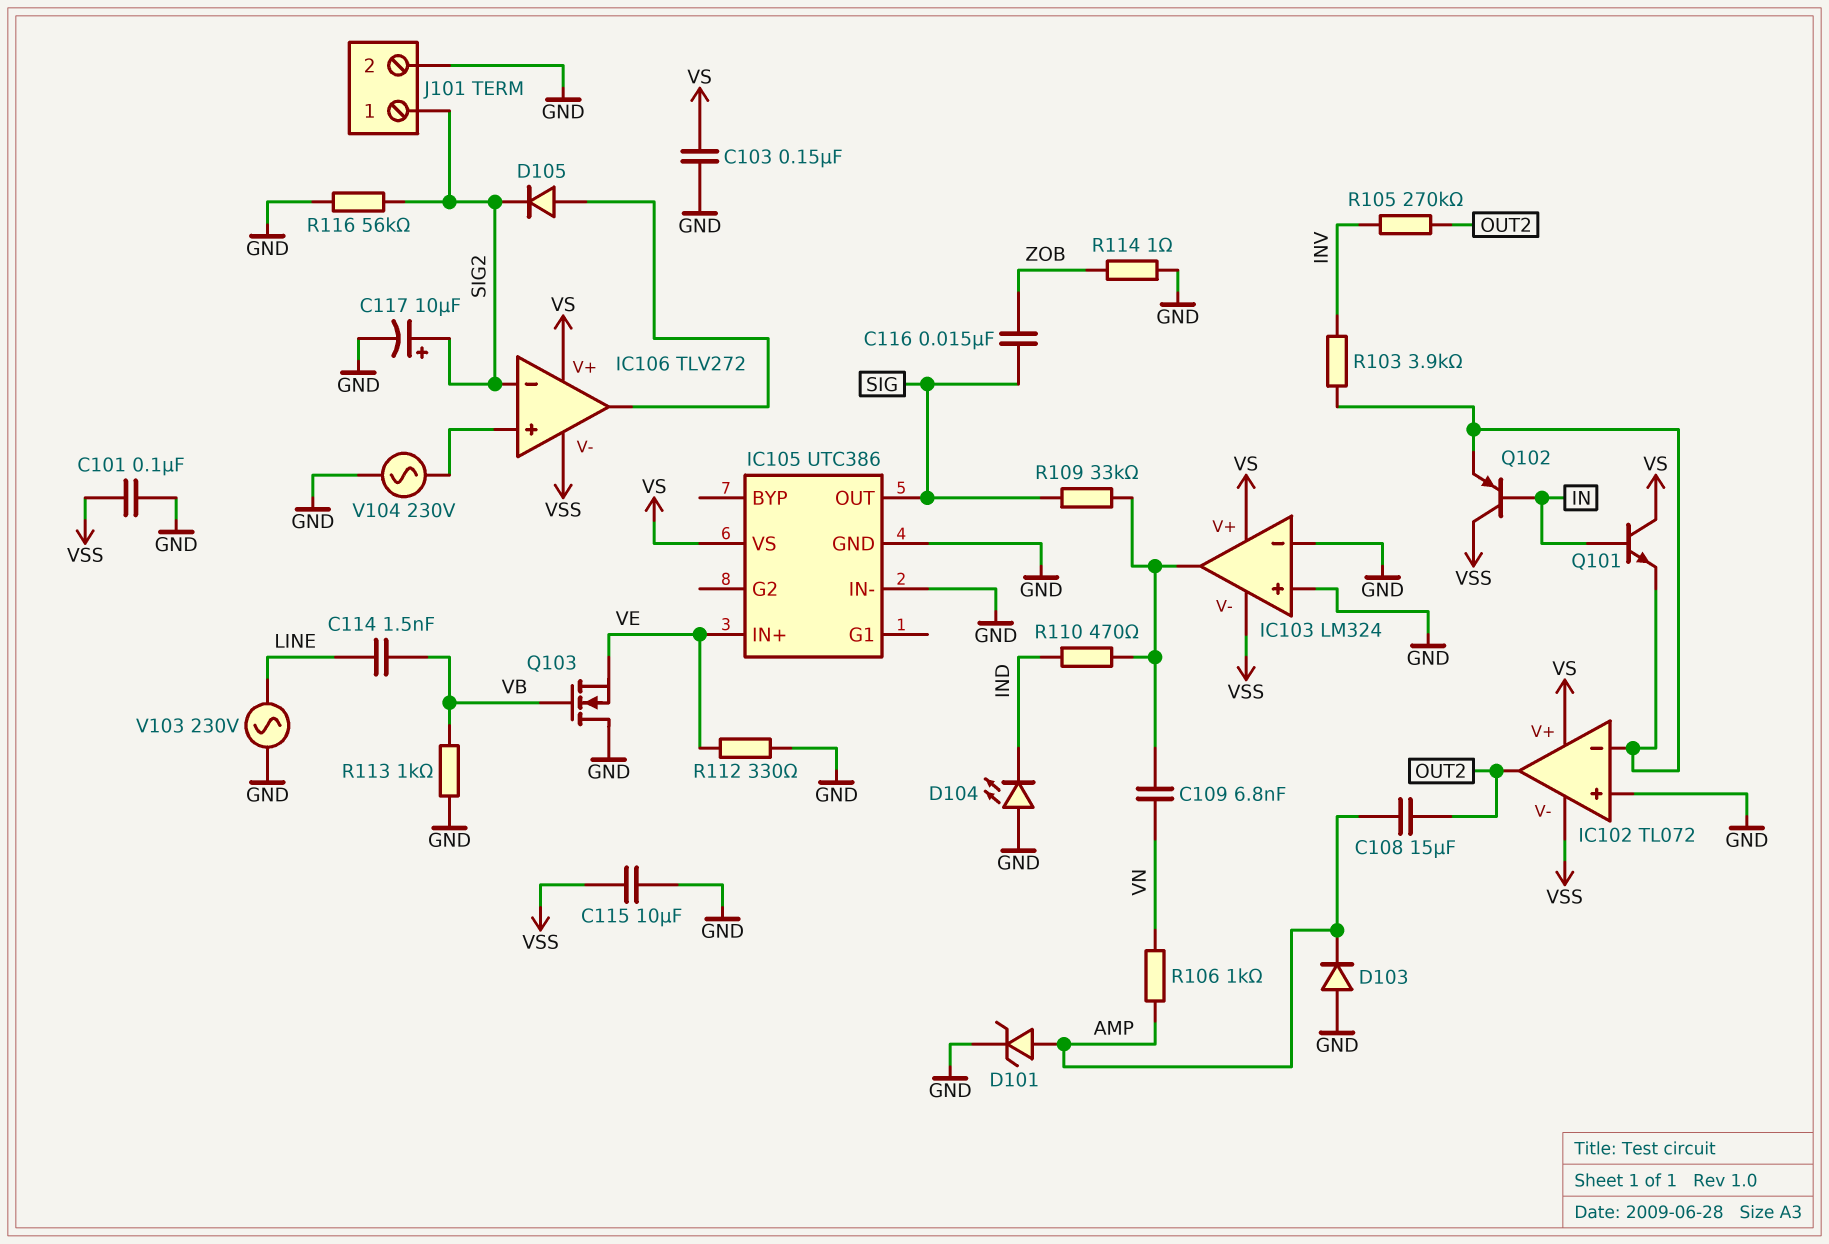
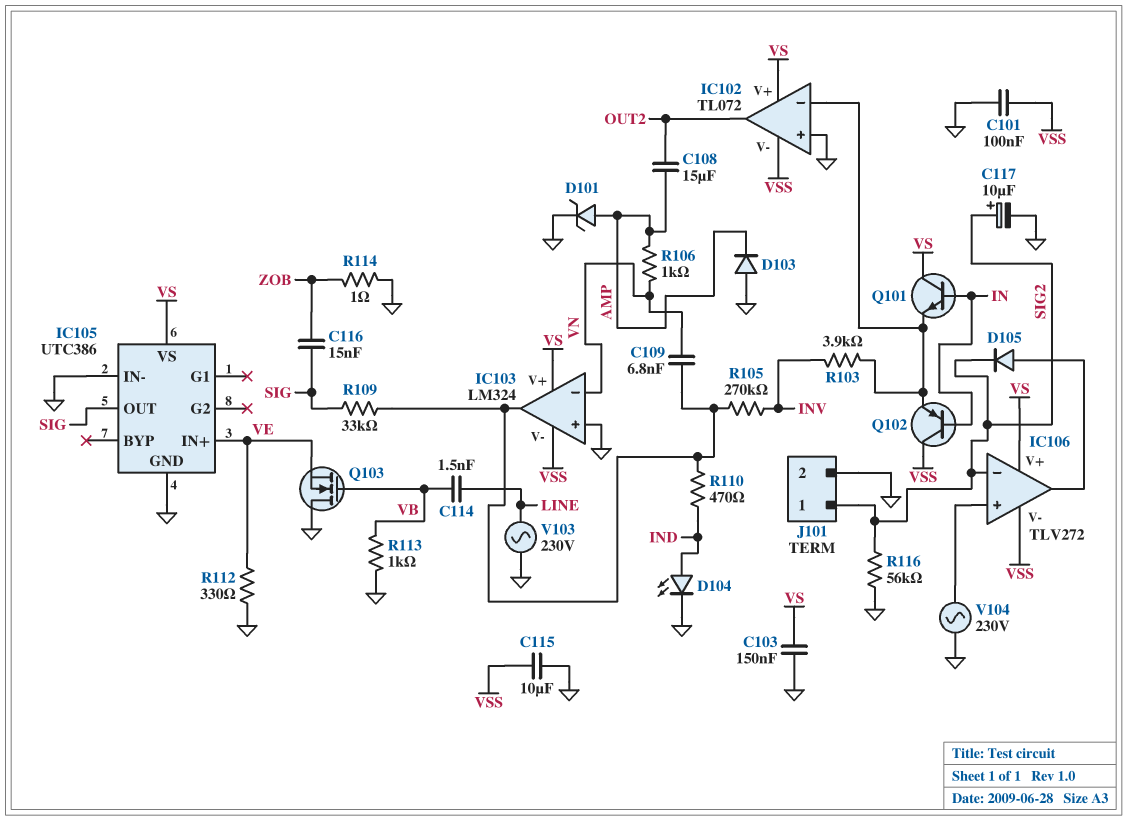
D104: LED (A GND, K IND) -> LED (A IND, K GND)
IC103 pin in-: GND -> VN
R105: 270k (INV, OUT2) -> 270k (IC103/out, INV)

